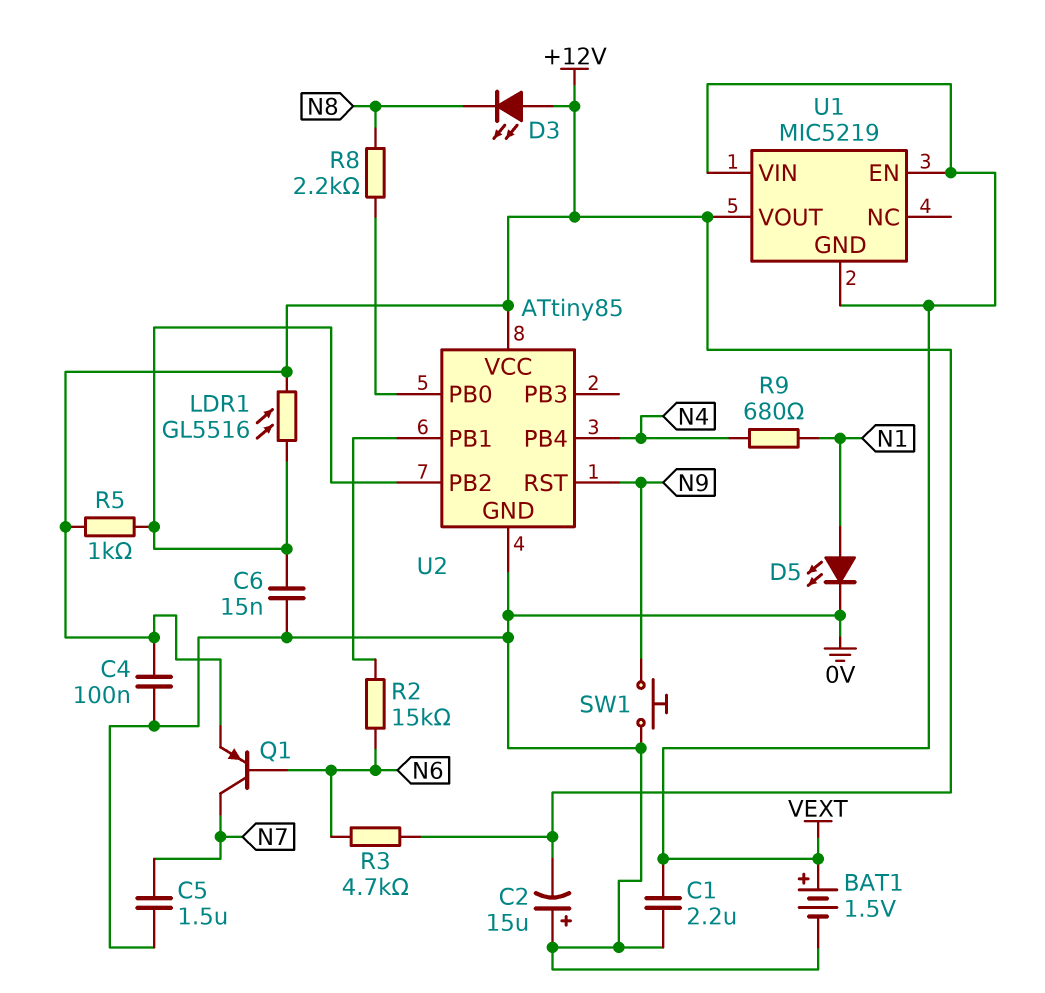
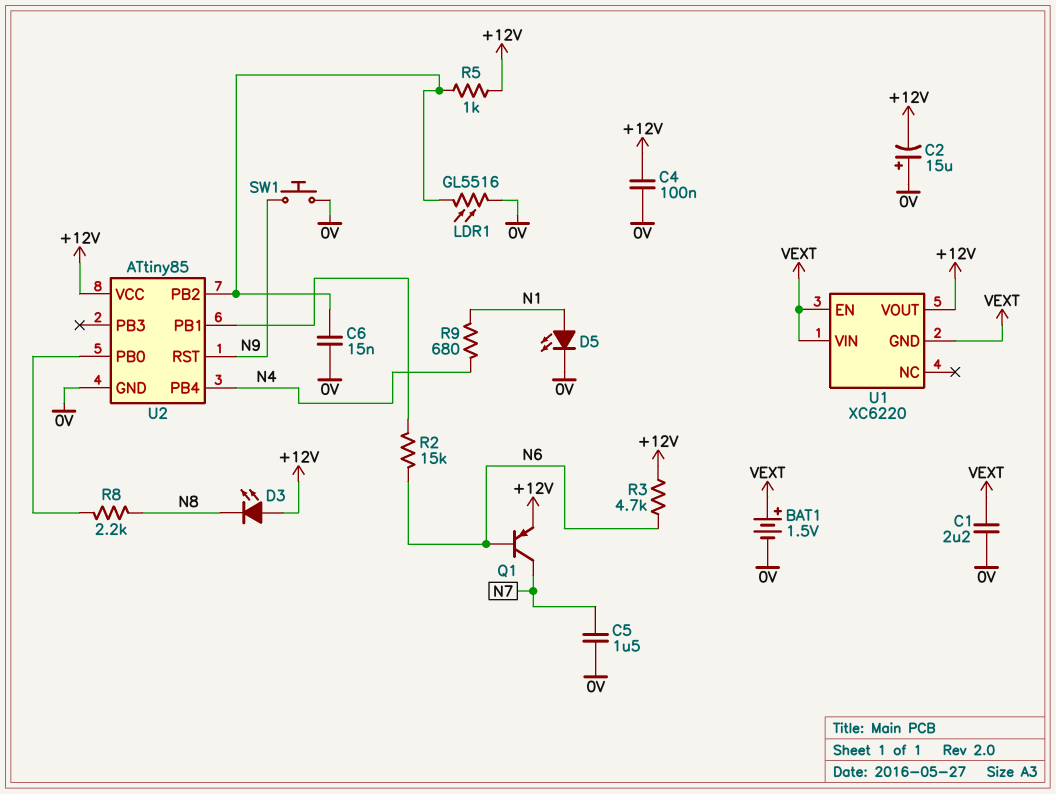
LDR1: GL5516 (+12V, U2/PB2) -> GL5516 (0V, U2/PB2)
U1: MIC5219 -> XC6220

